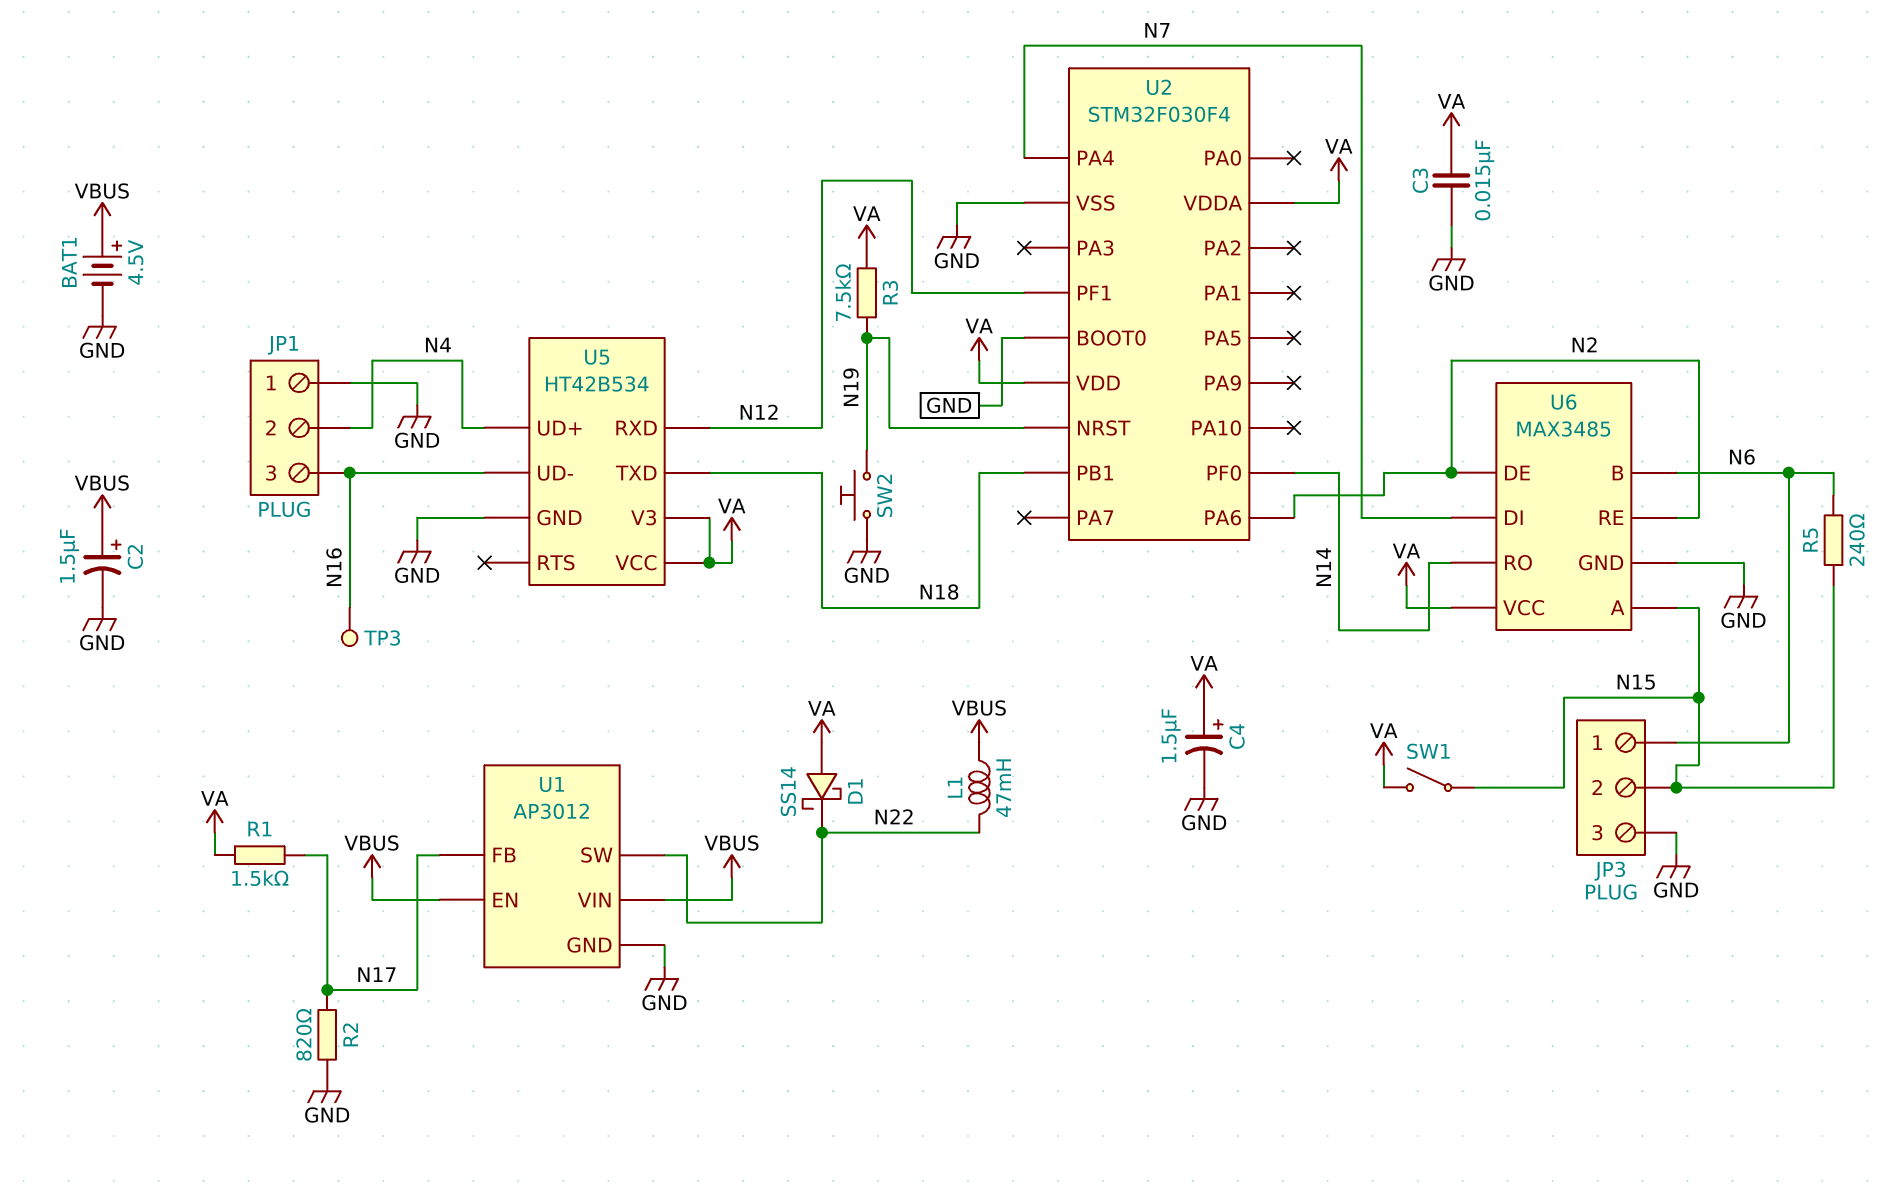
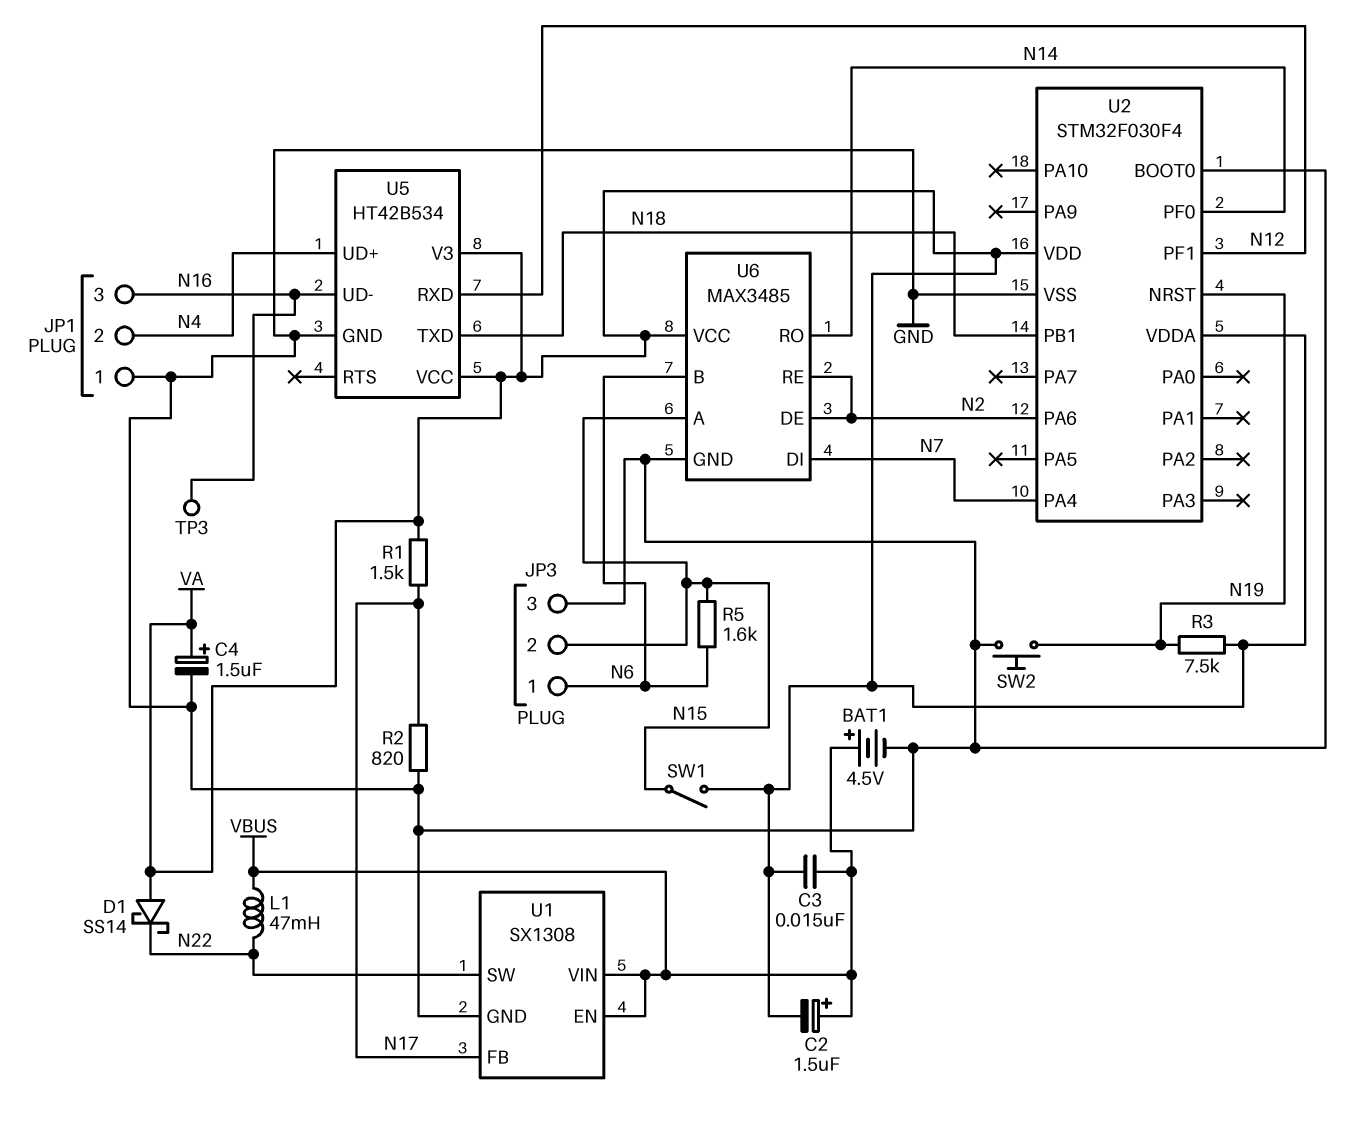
C2: 1.5uF (plus VBUS, minus GND) -> 1.5uF (plus VBUS, minus VA)
C3: 15nF (GND, VA) -> 15nF (VA, VBUS)
R5: 240 (N6, N15) -> 1.6k (N6, N15)
U1: AP3012 -> SX1308

